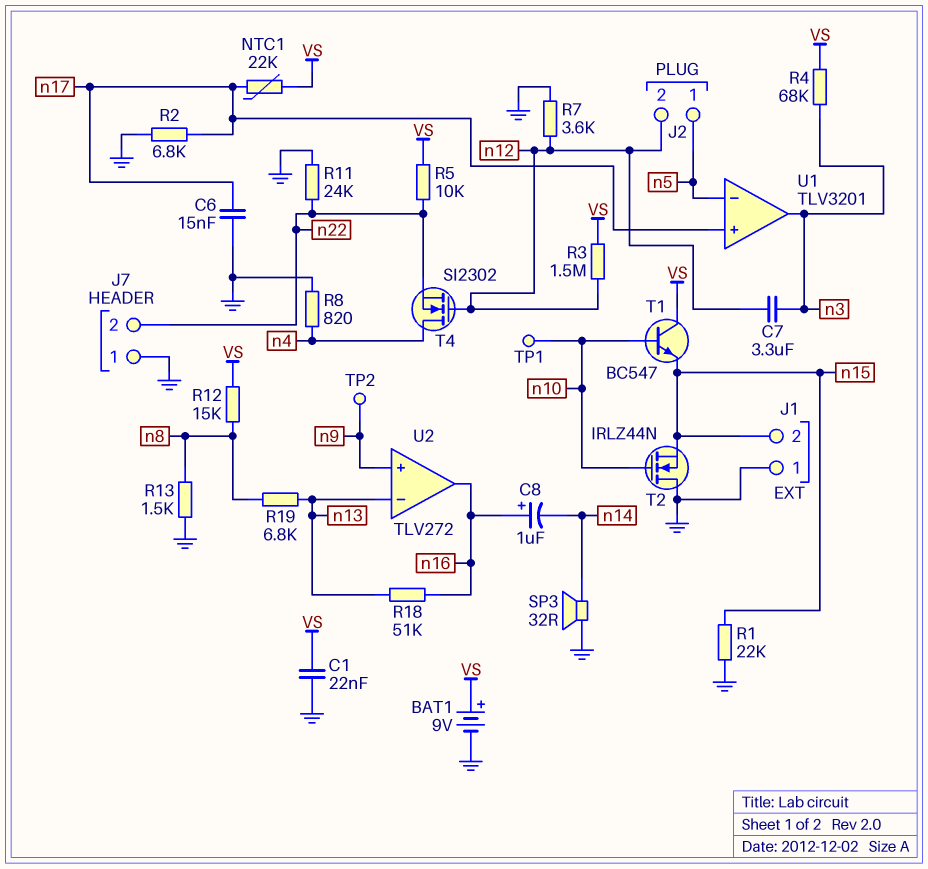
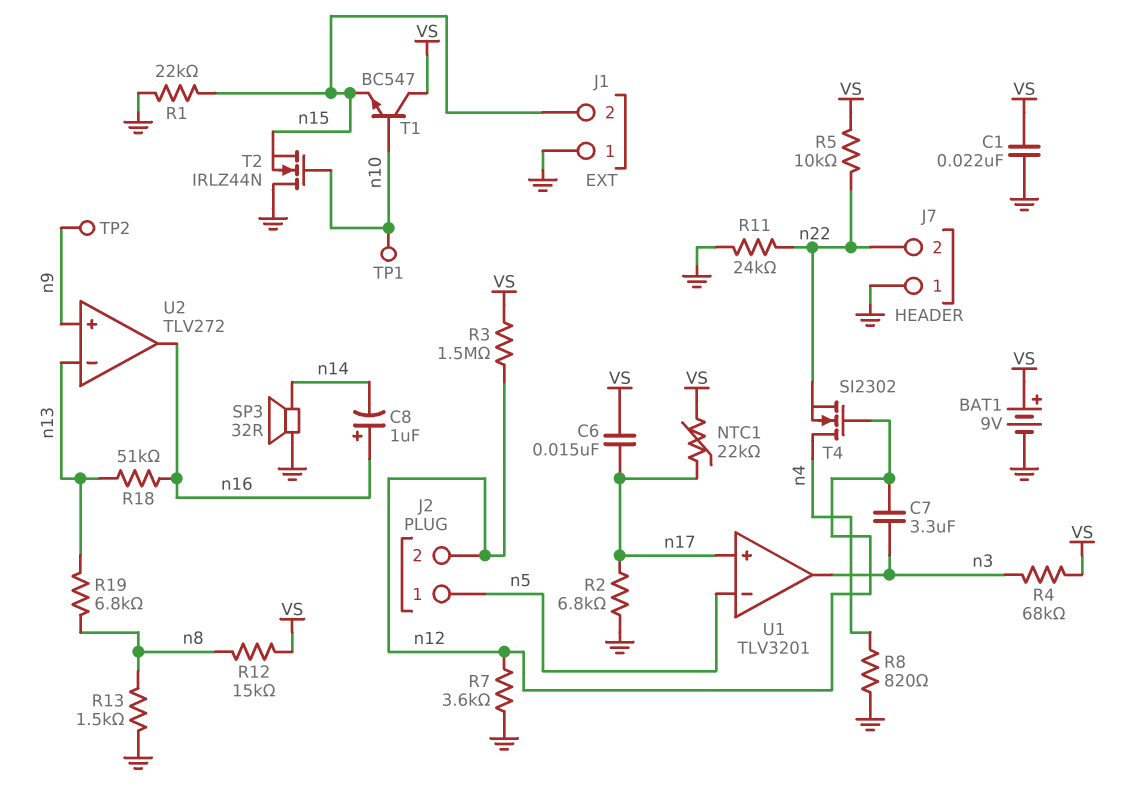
C6: 15nF (GND, n17) -> 15nF (VS, n17)

